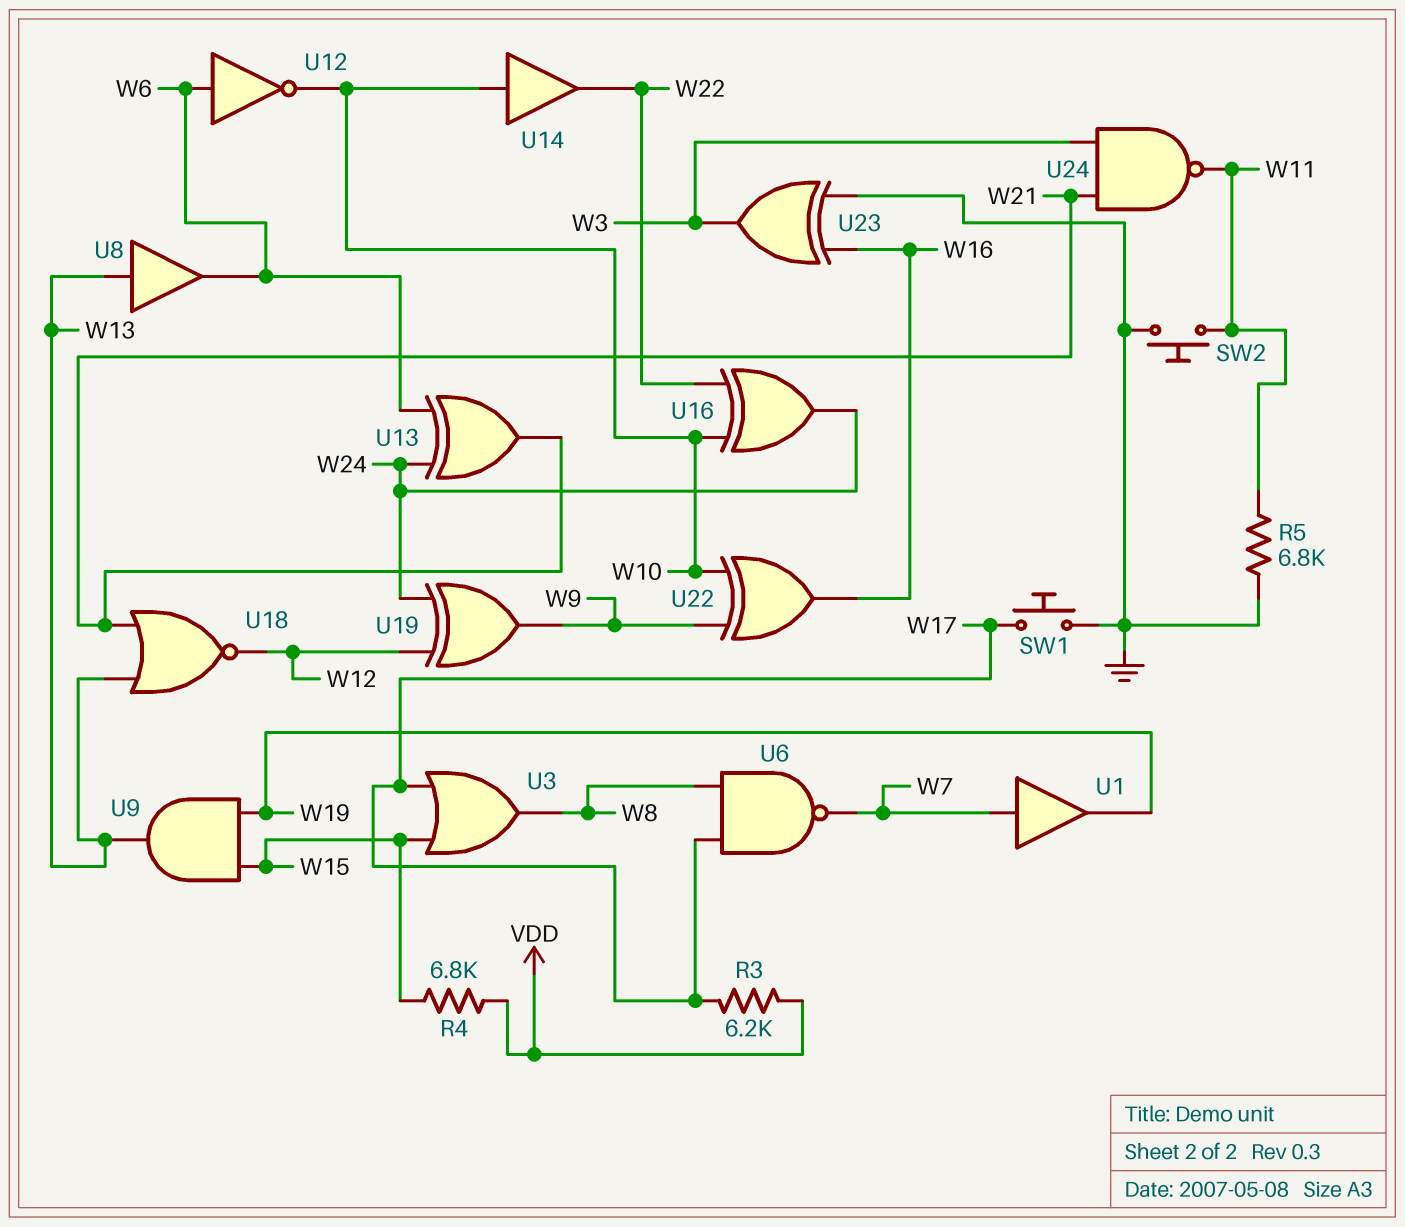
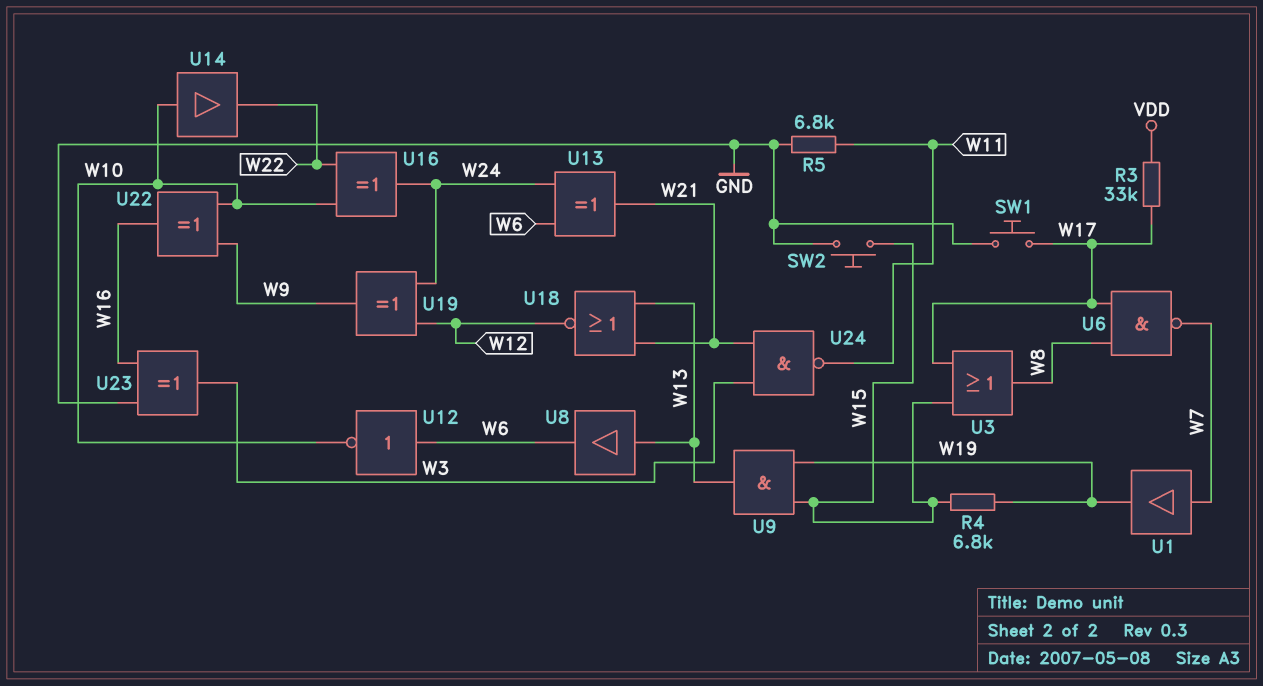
R3: 6.2k (VDD, W17) -> 33k (VDD, W17)
R4: 6.8k (VDD, W15) -> 6.8k (W15, W19)
SW2: button (GND, W11) -> button (GND, W15)

